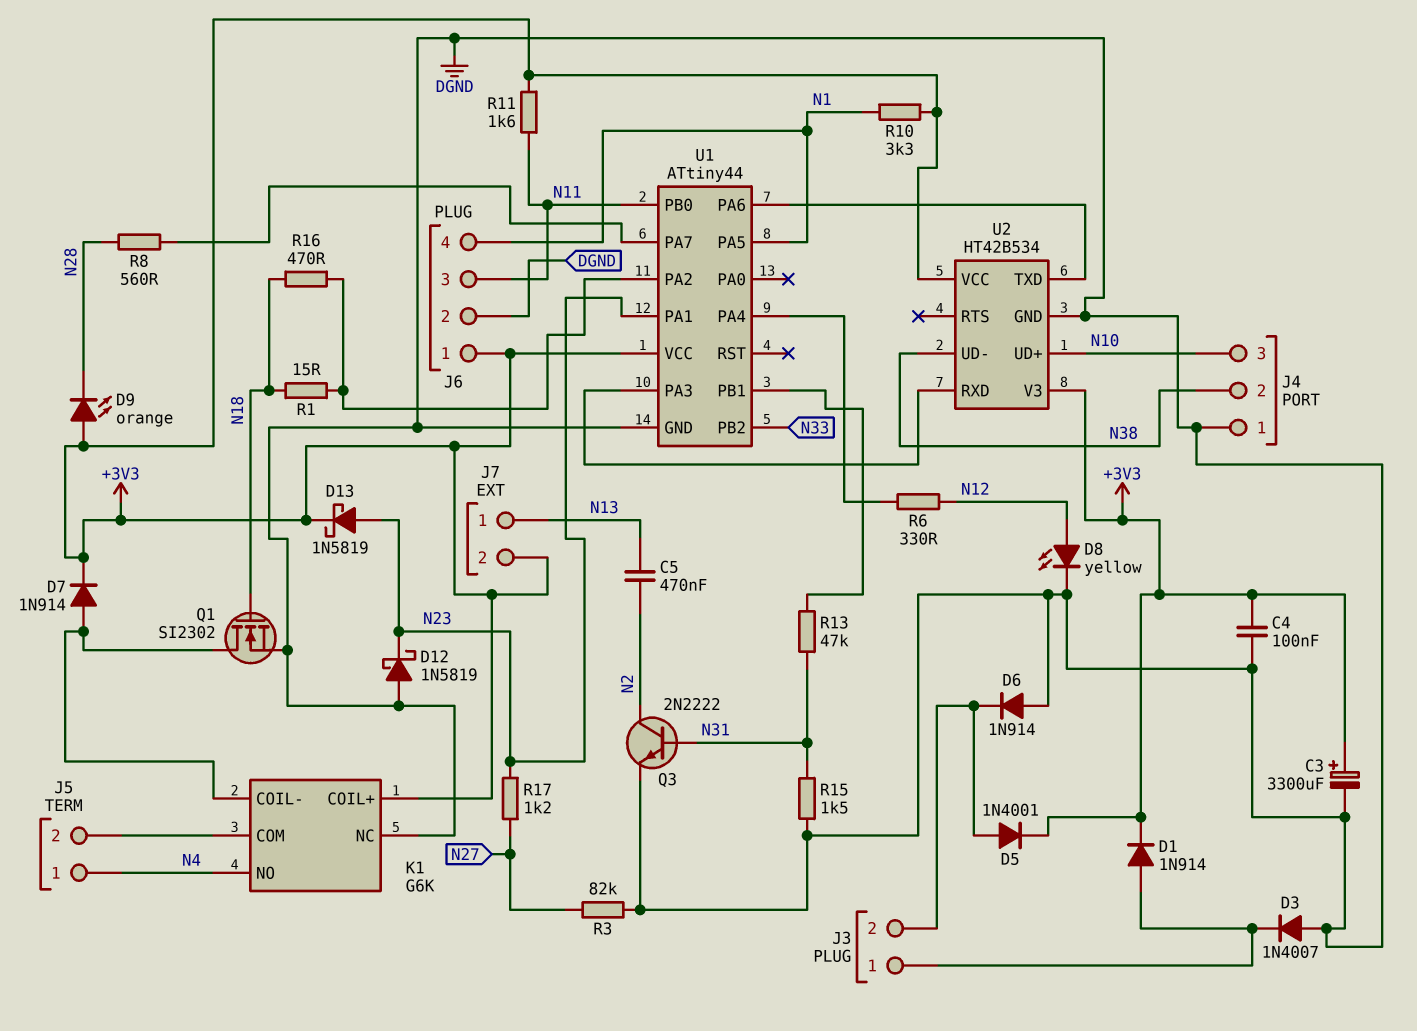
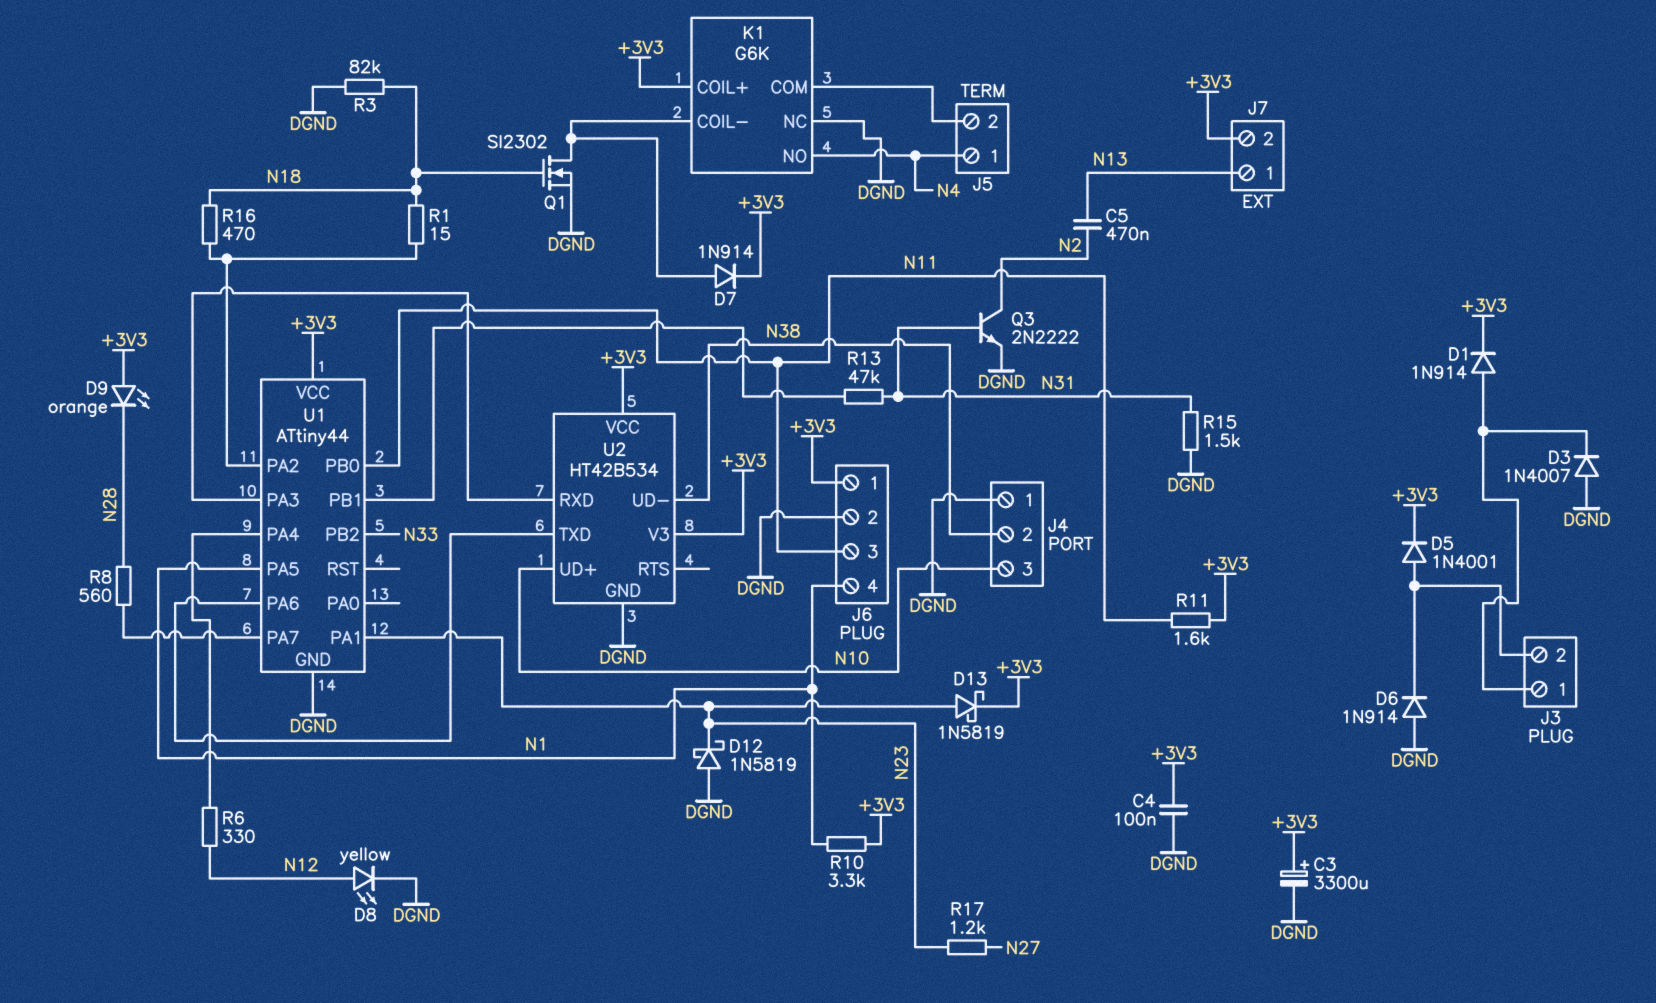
R3: 82k (DGND, N27) -> 82k (DGND, N18)

